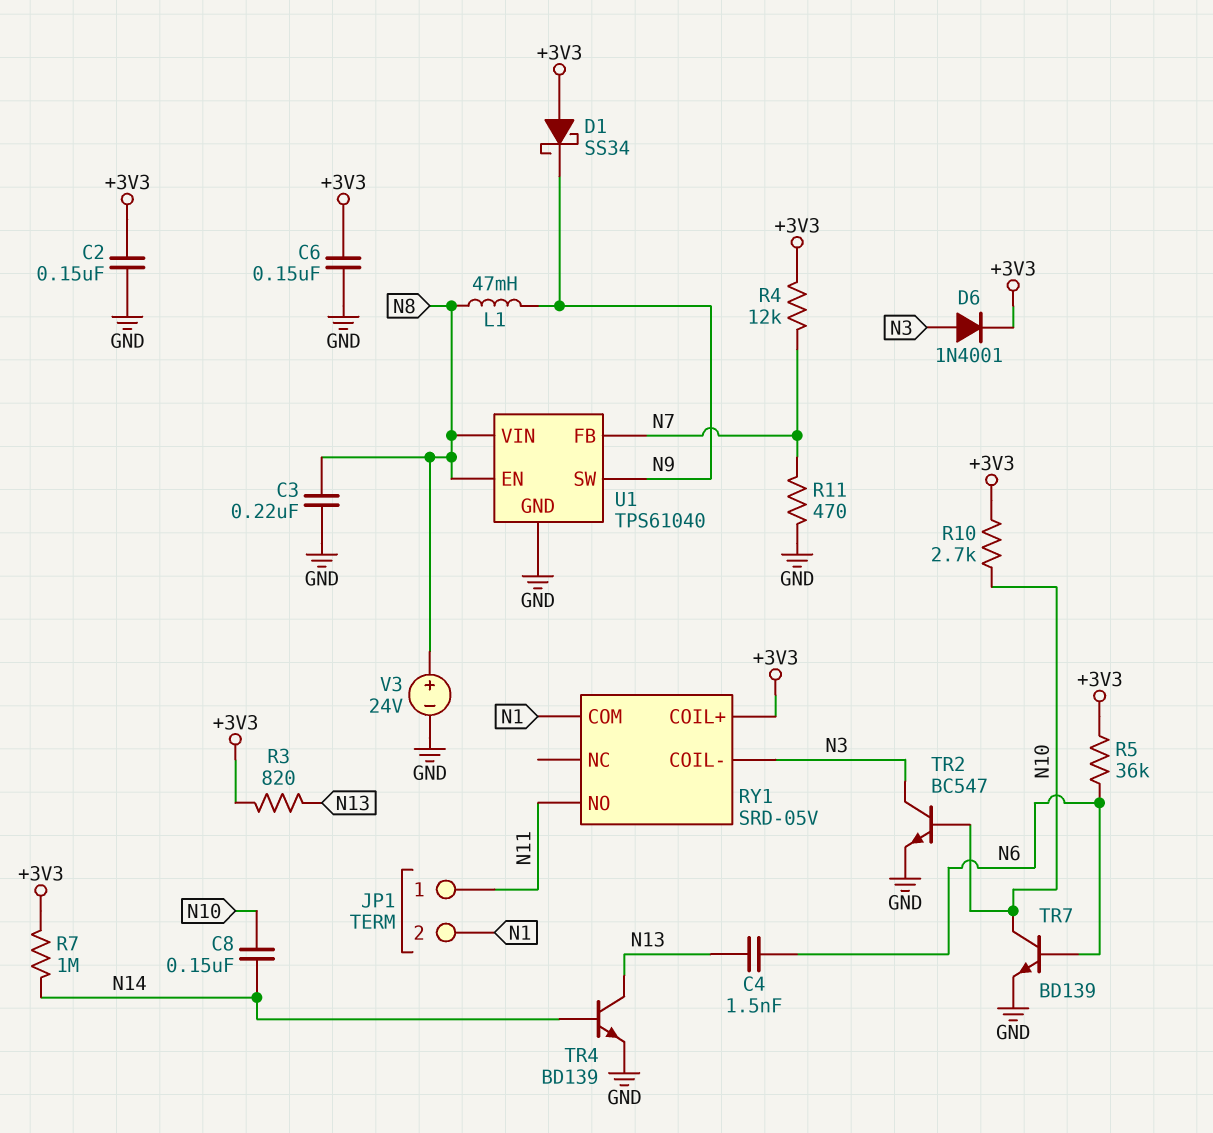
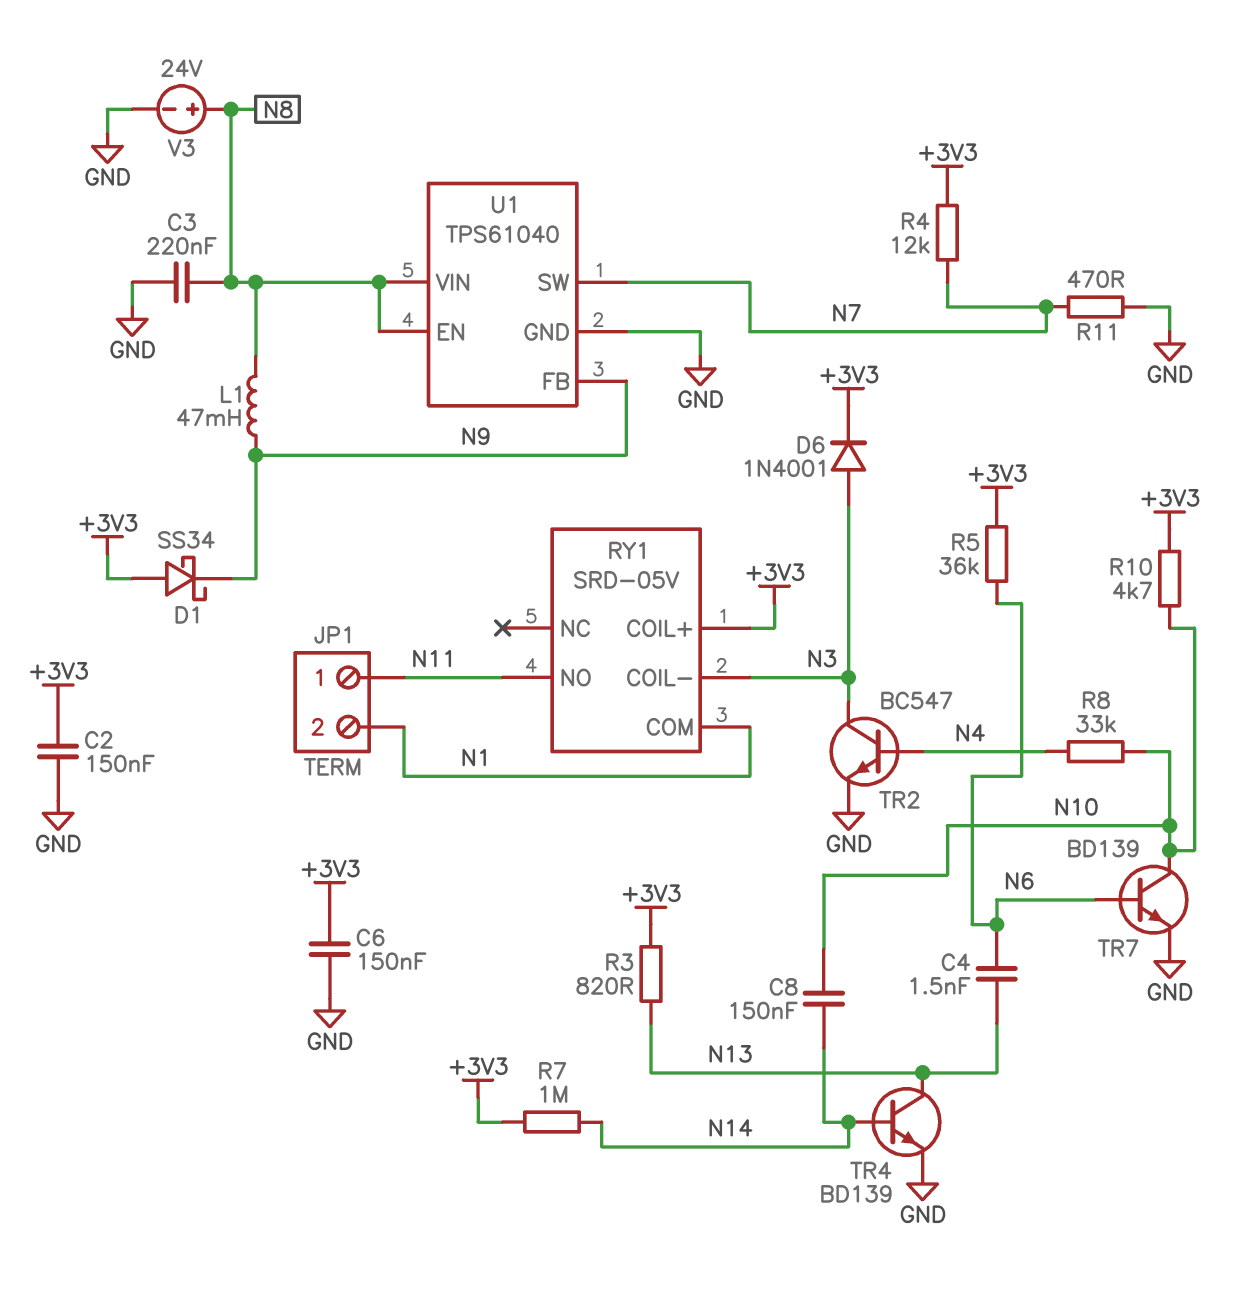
R8: none -> 33k (N4, N10)
R10: 2.7k (+3V3, N10) -> 4.7k (+3V3, N10)
TR2: NPN BC547 (B N10, C N3, E GND) -> NPN BC547 (B N4, C N3, E GND)
U1 pin FB: N7 -> N9
U1 pin SW: N9 -> N7

